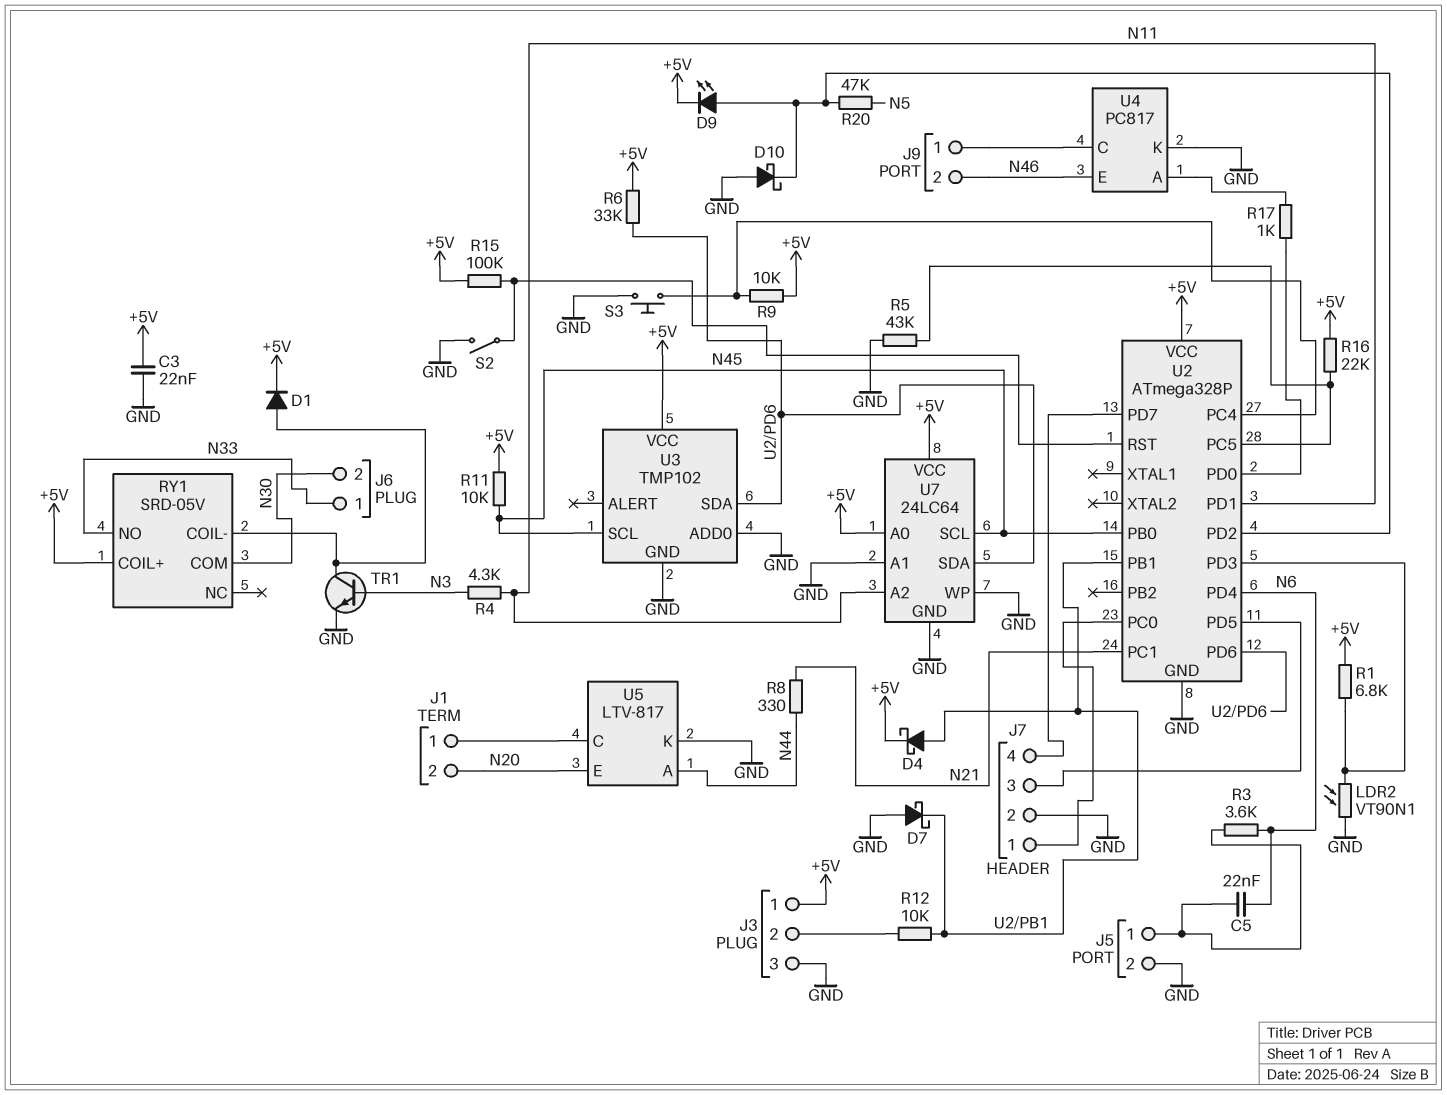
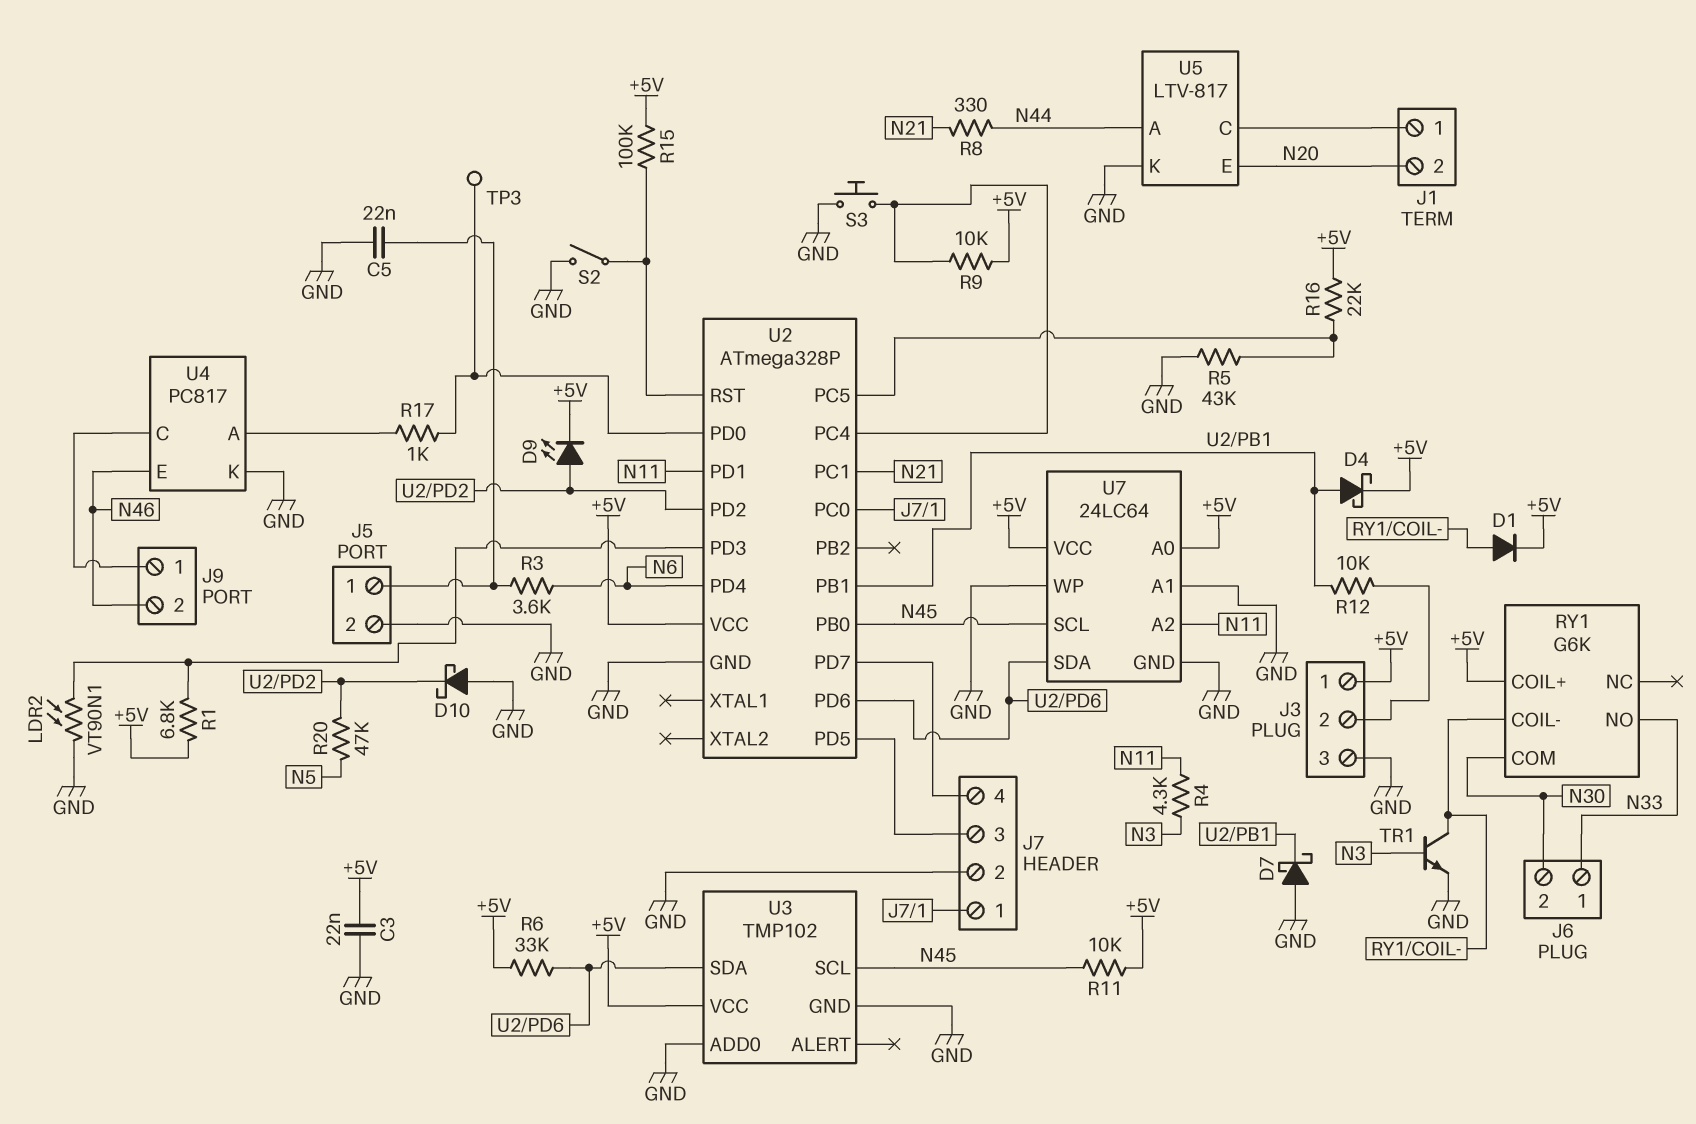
C5: 22nF (J5/1, N6) -> 22nF (GND, J5/1)
RY1: SRD-05V -> G6K
TP3: none -> test point (U2/PD0)

